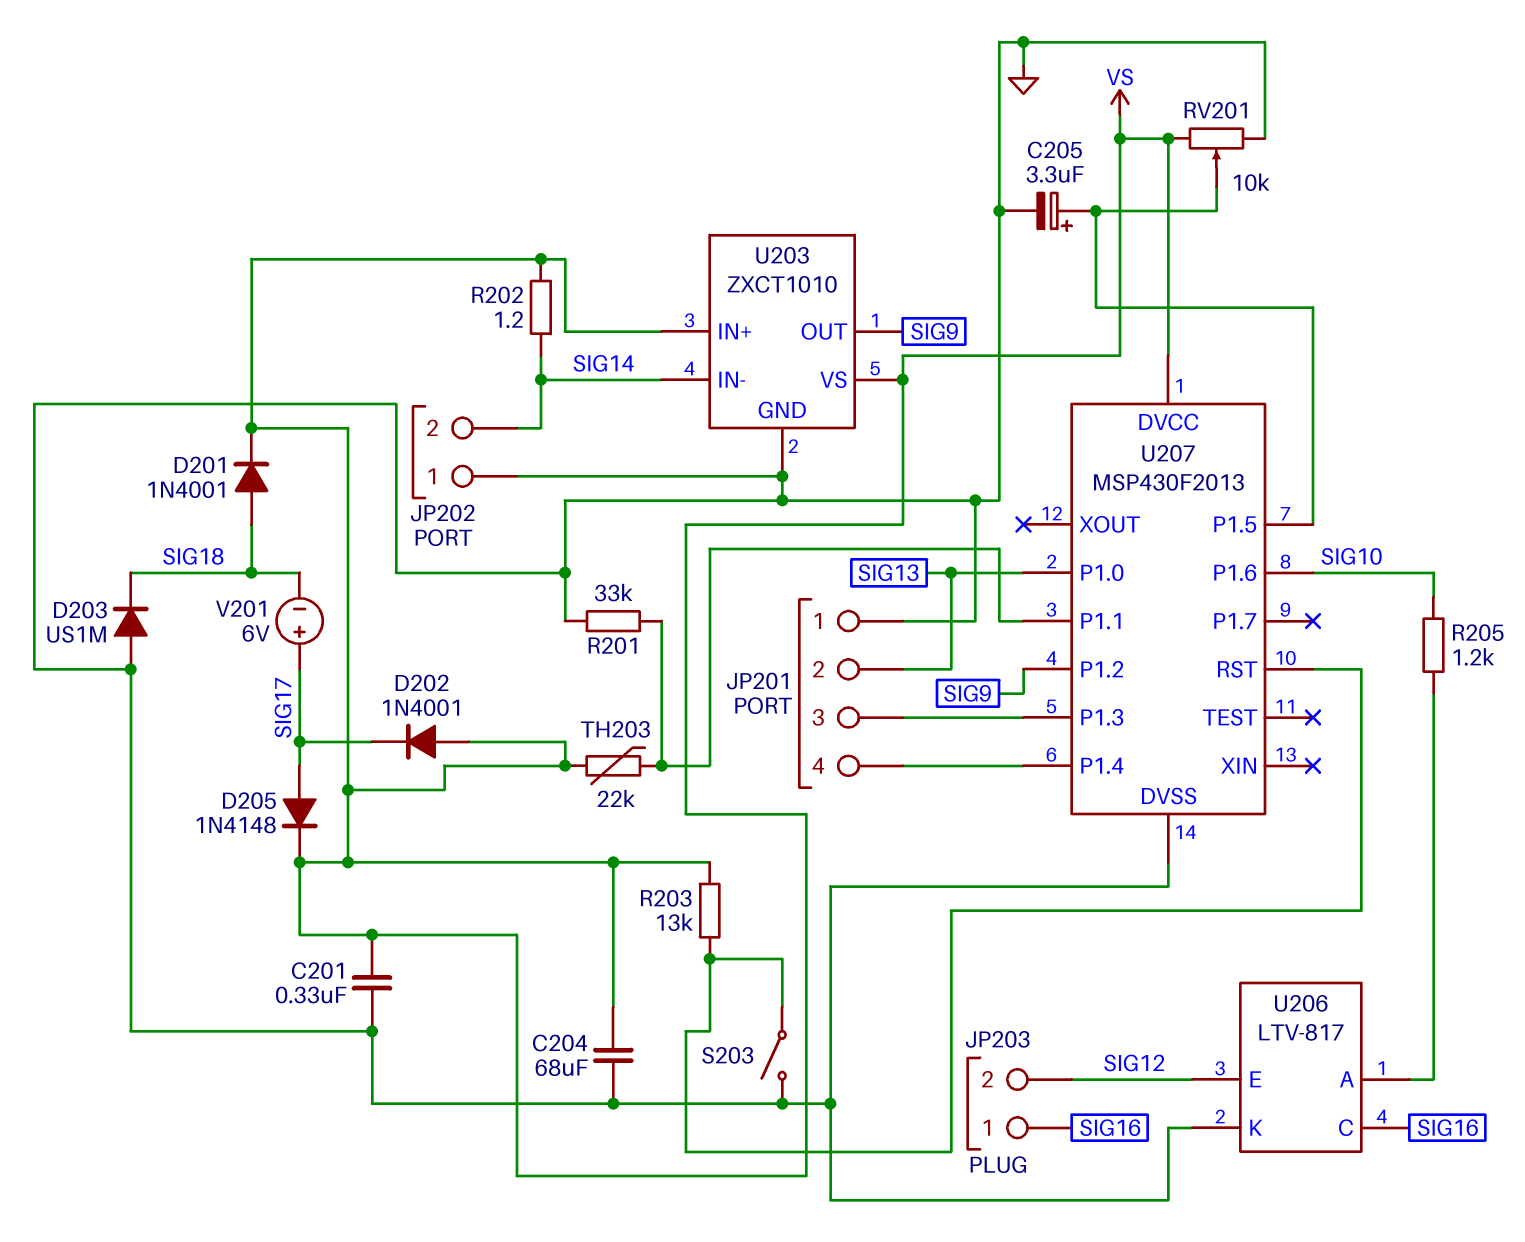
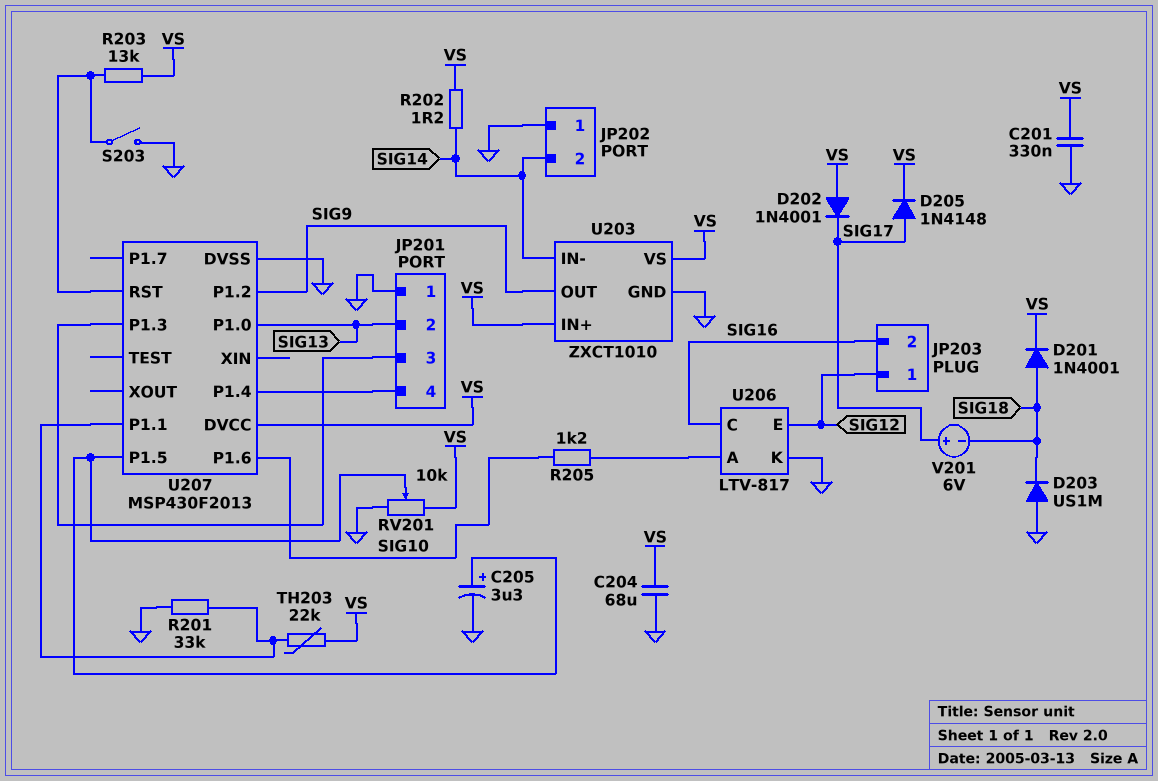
JP203 pin 1: SIG16 -> SIG12
JP203 pin 2: SIG12 -> SIG16

